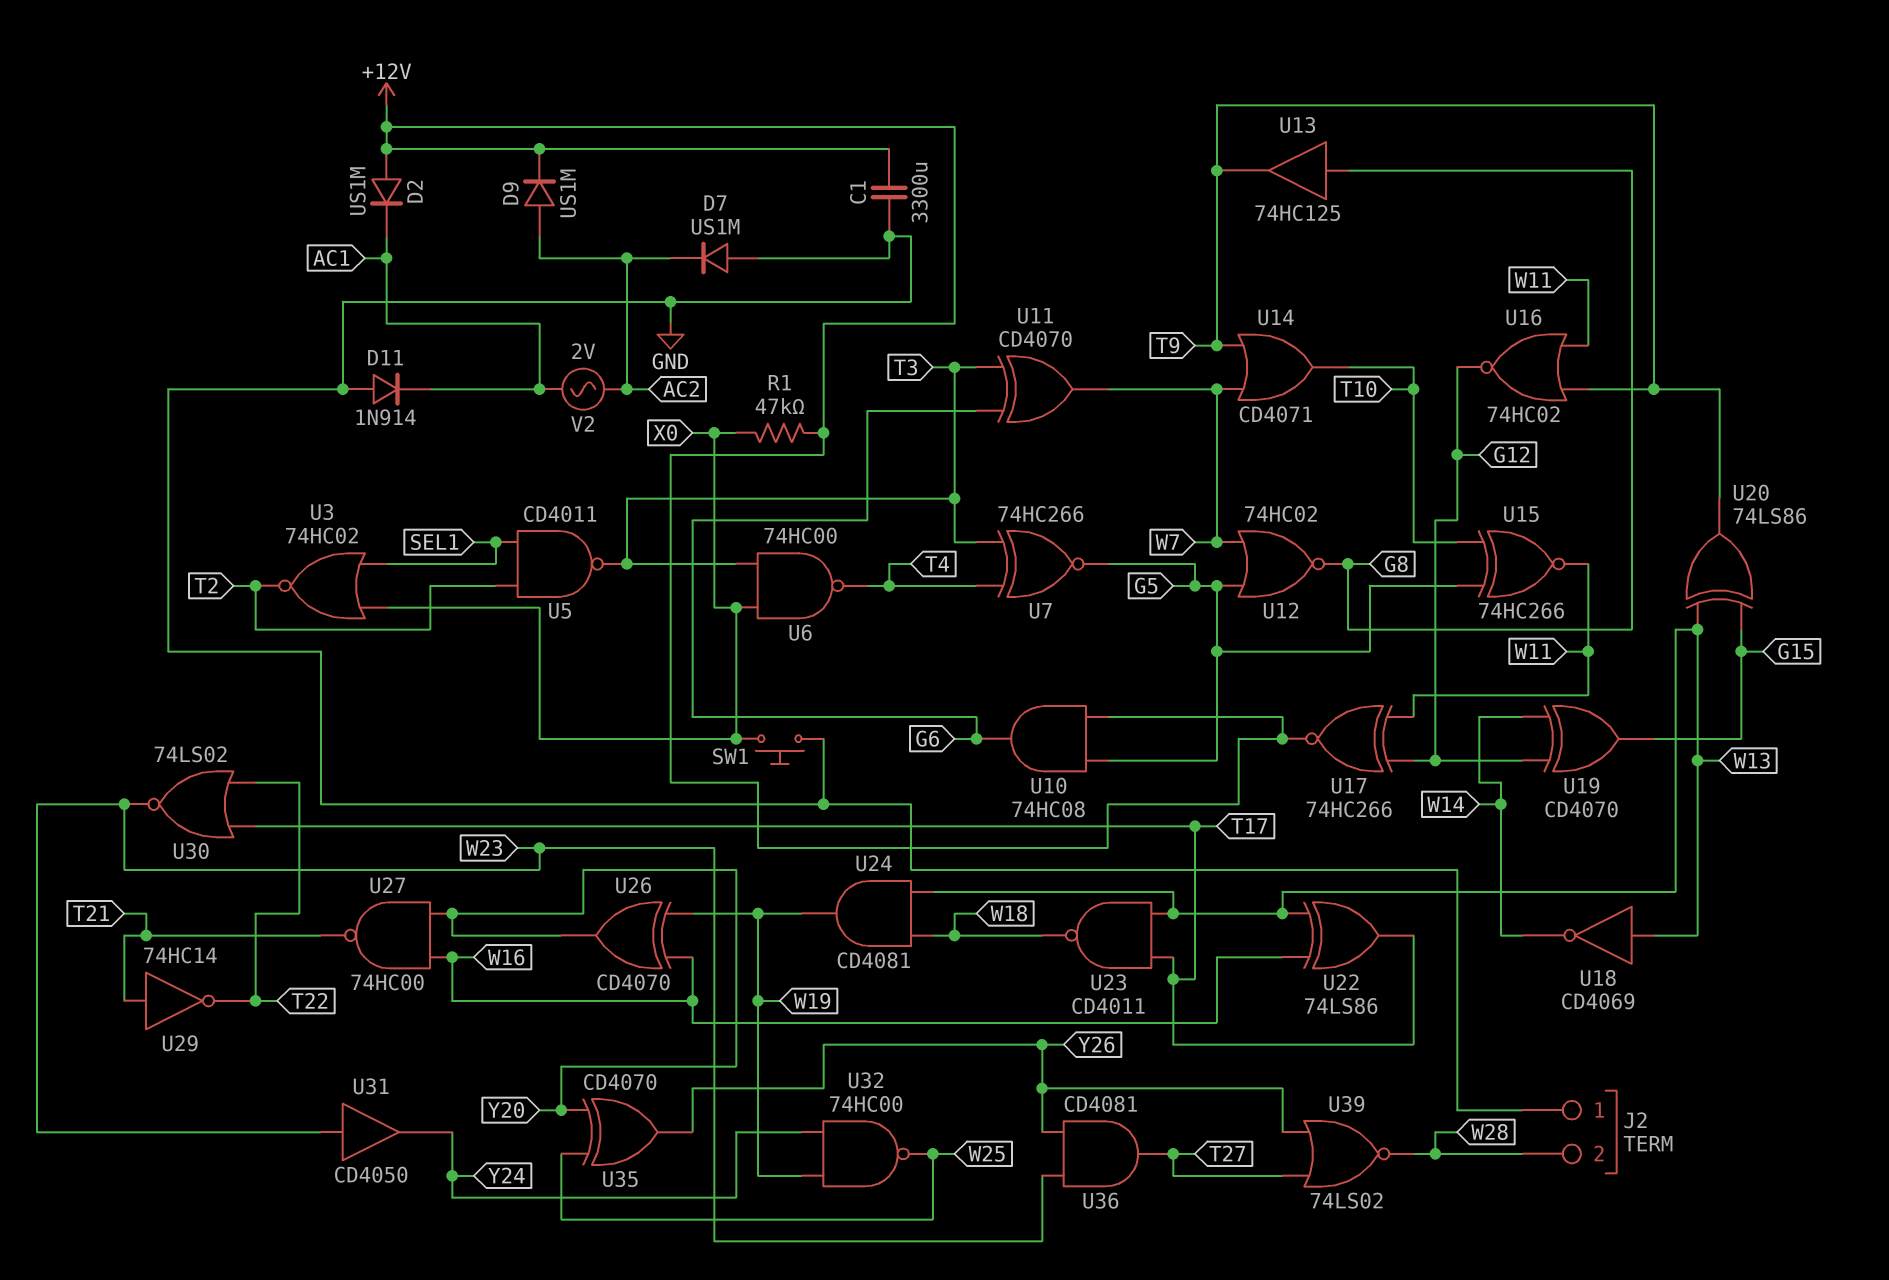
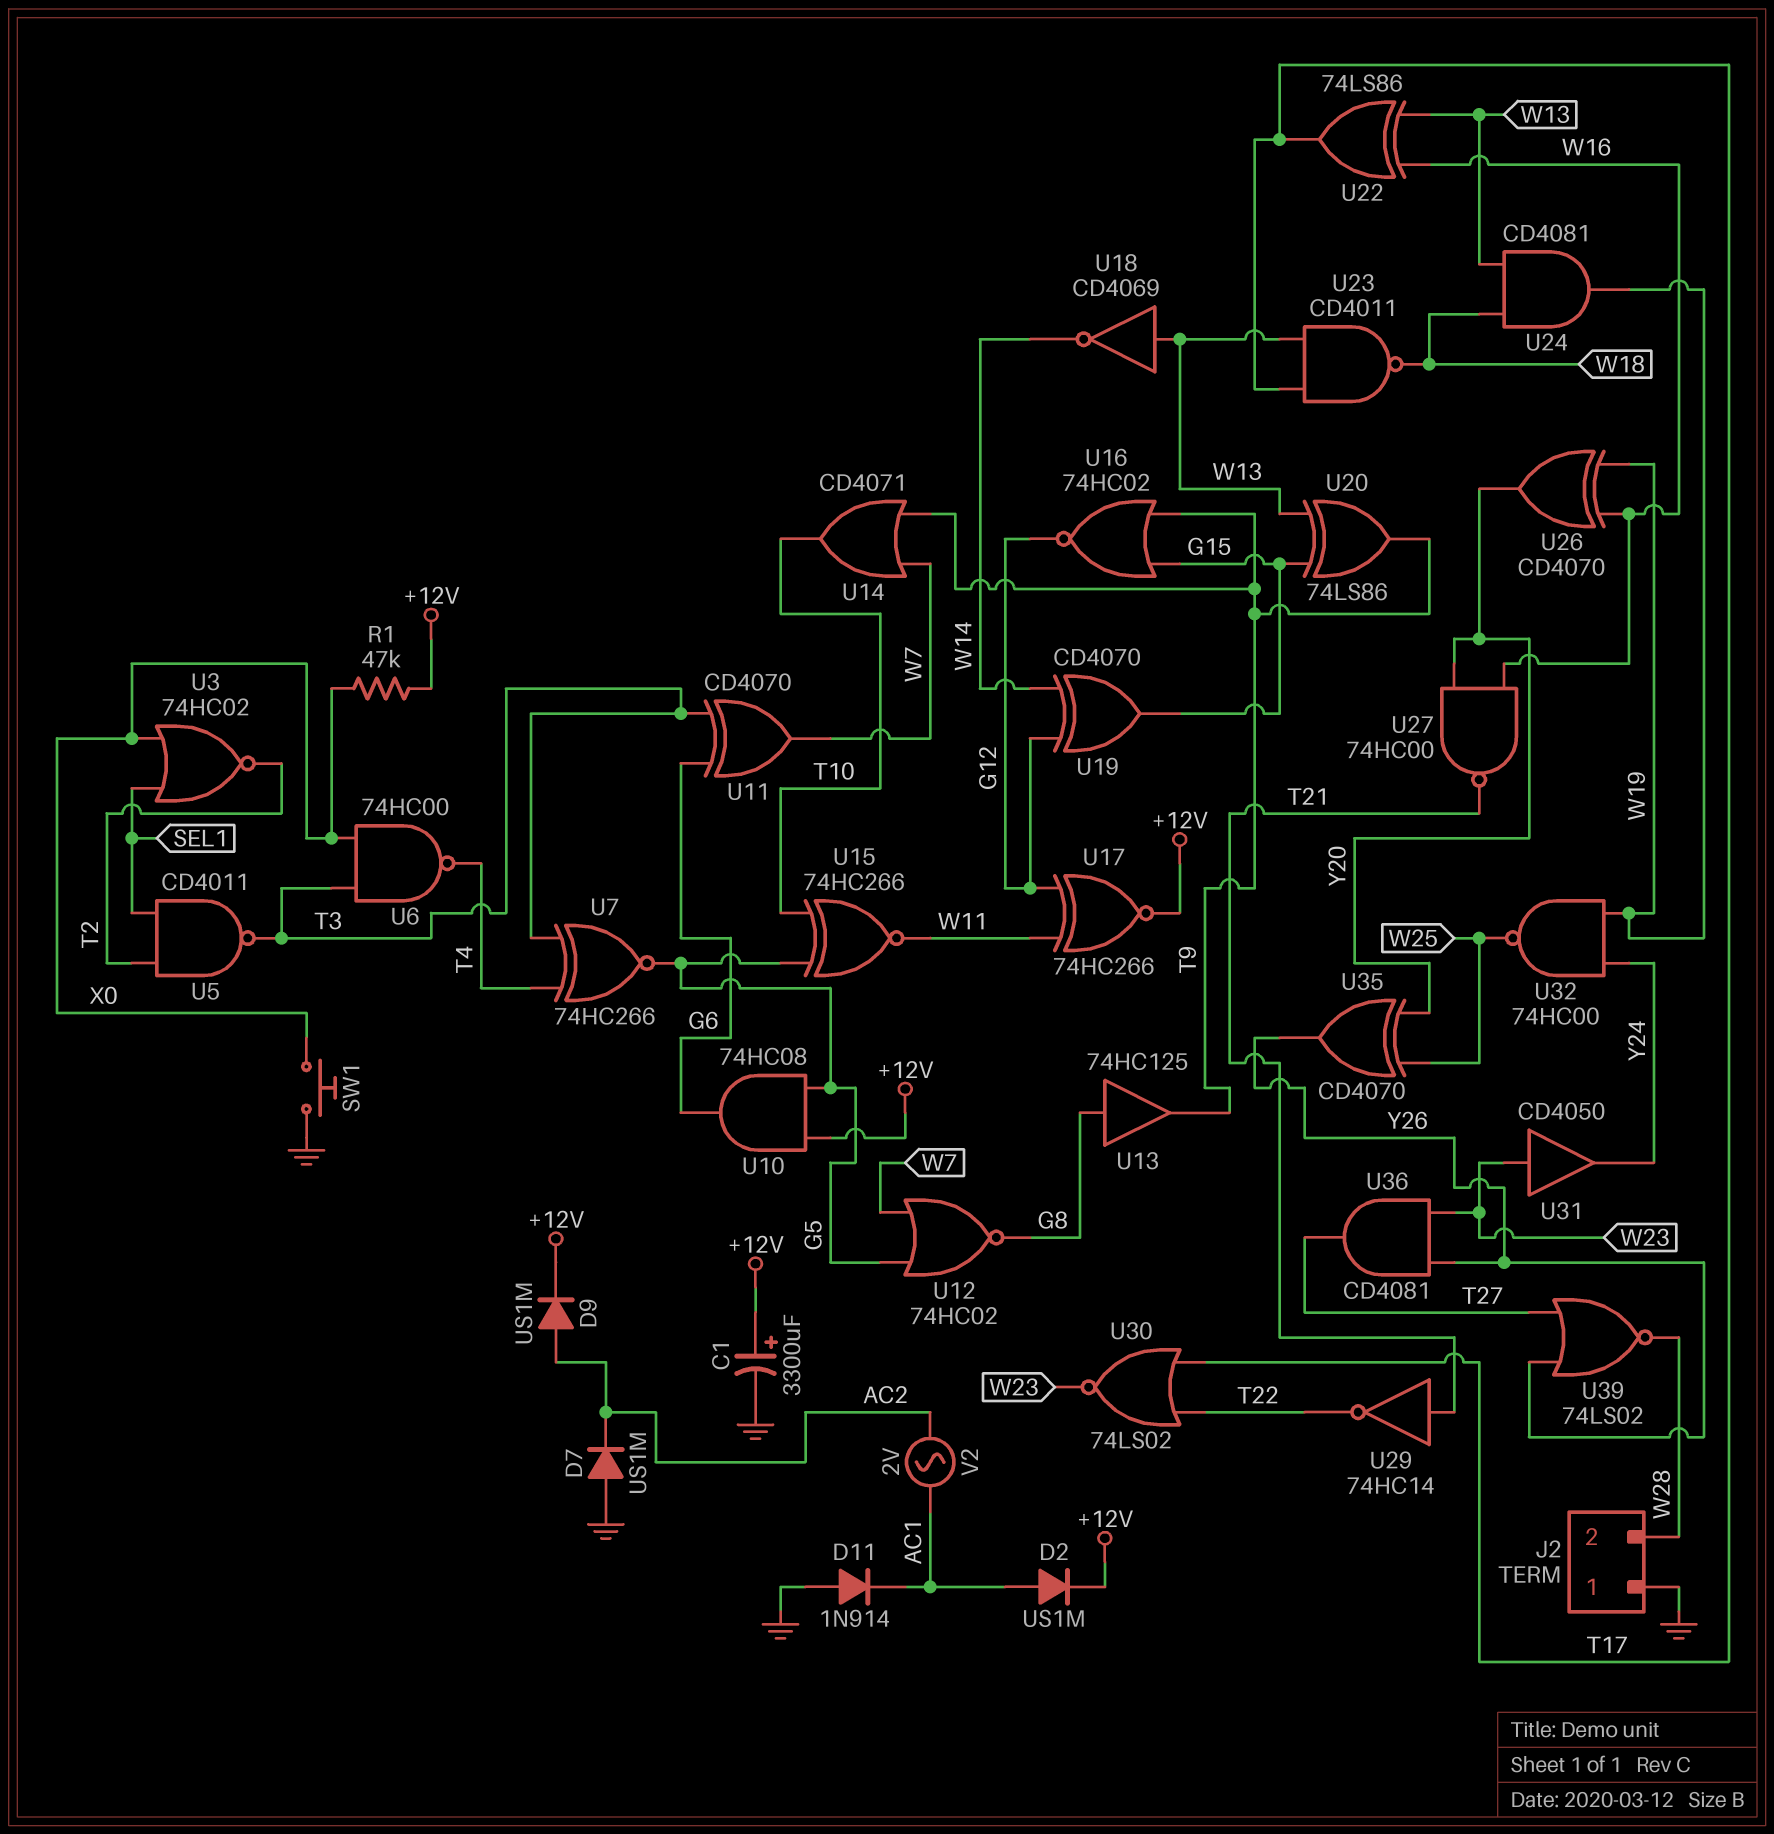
C1: 3300uF (+12V, GND) -> 3300uF (plus +12V, minus GND)
D2: diode US1M (A +12V, K AC1) -> diode US1M (A AC1, K +12V)
U16: NOR 74HC02 (in T9, in W11, out G12) -> NOR 74HC02 (in G15, in T9, out G12)

